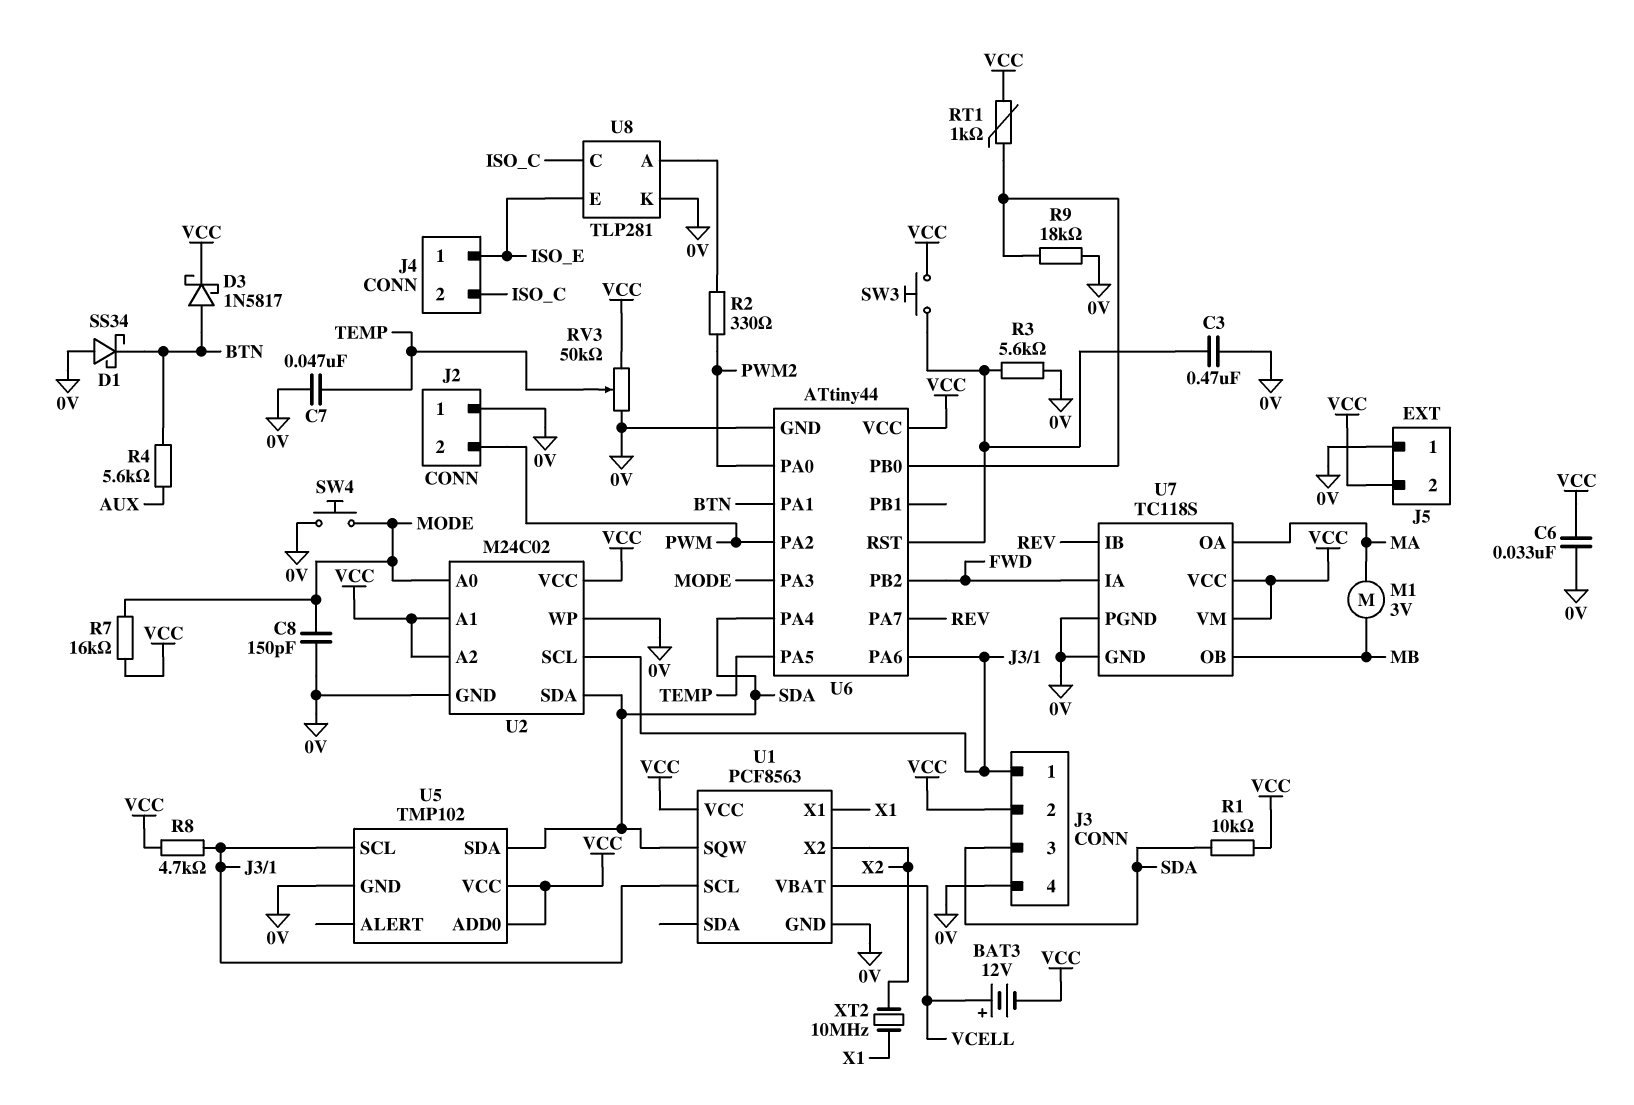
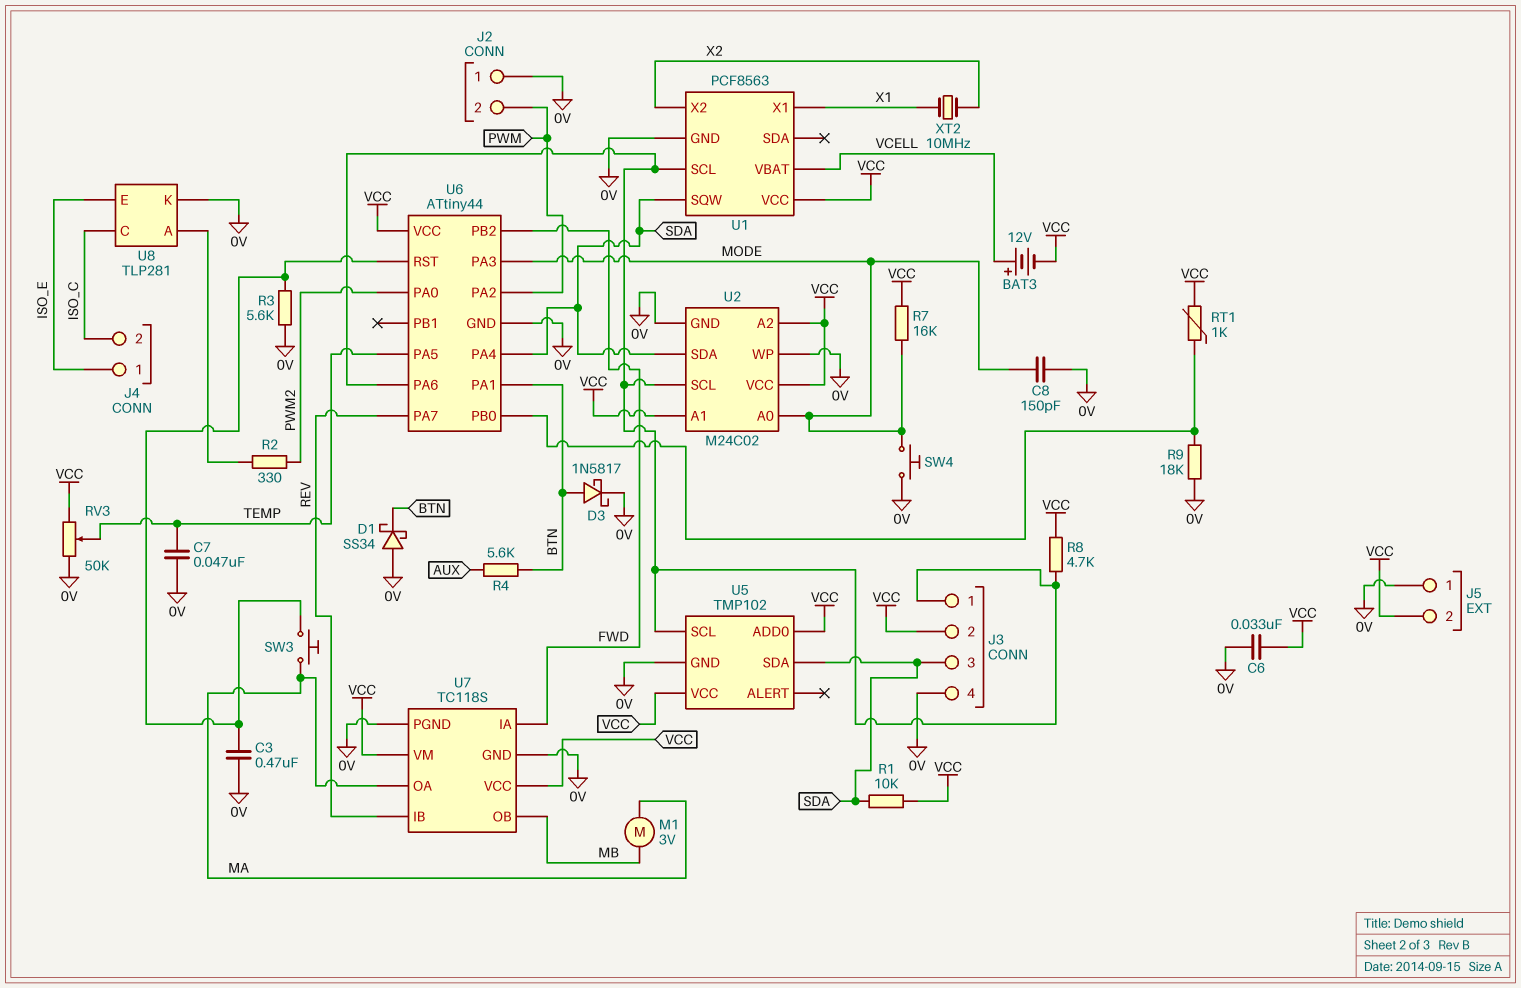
D3: schottky 1N5817 (A BTN, K VCC) -> schottky 1N5817 (A BTN, K 0V)
SW3: button (U6/RST, VCC) -> button (MA, U6/RST)

